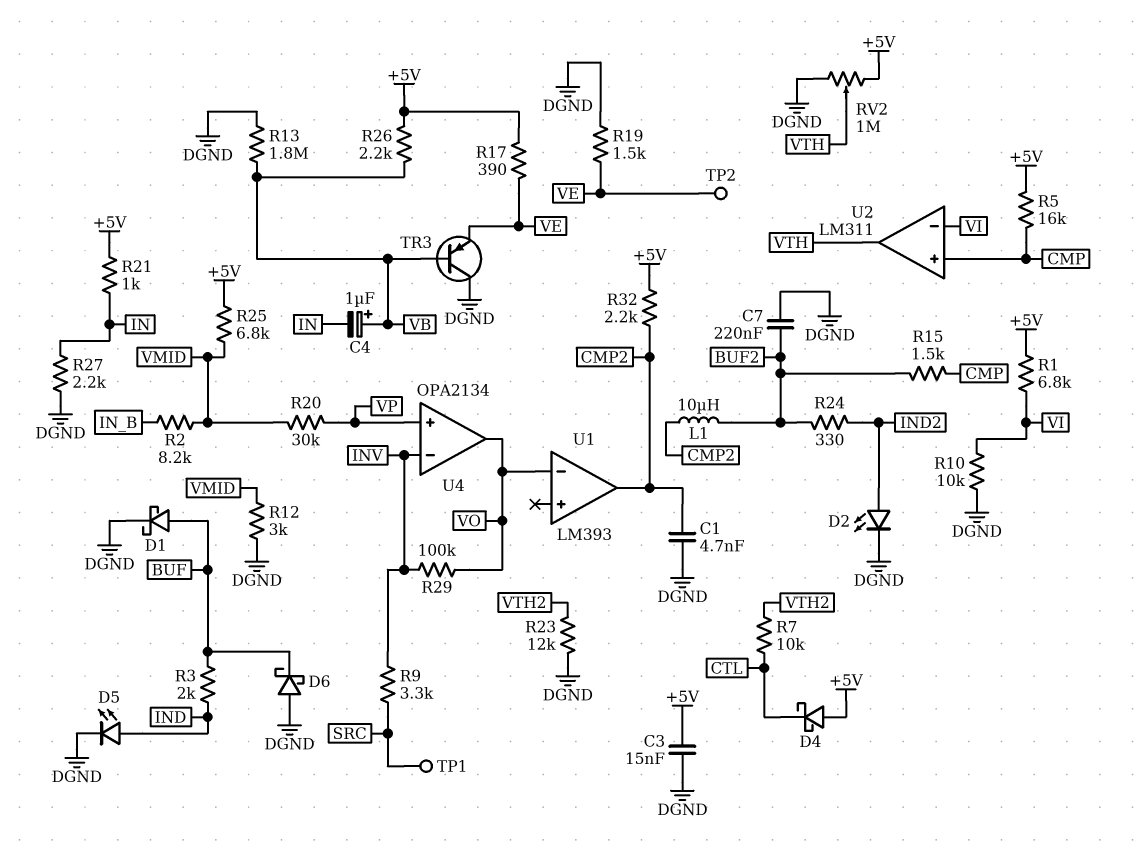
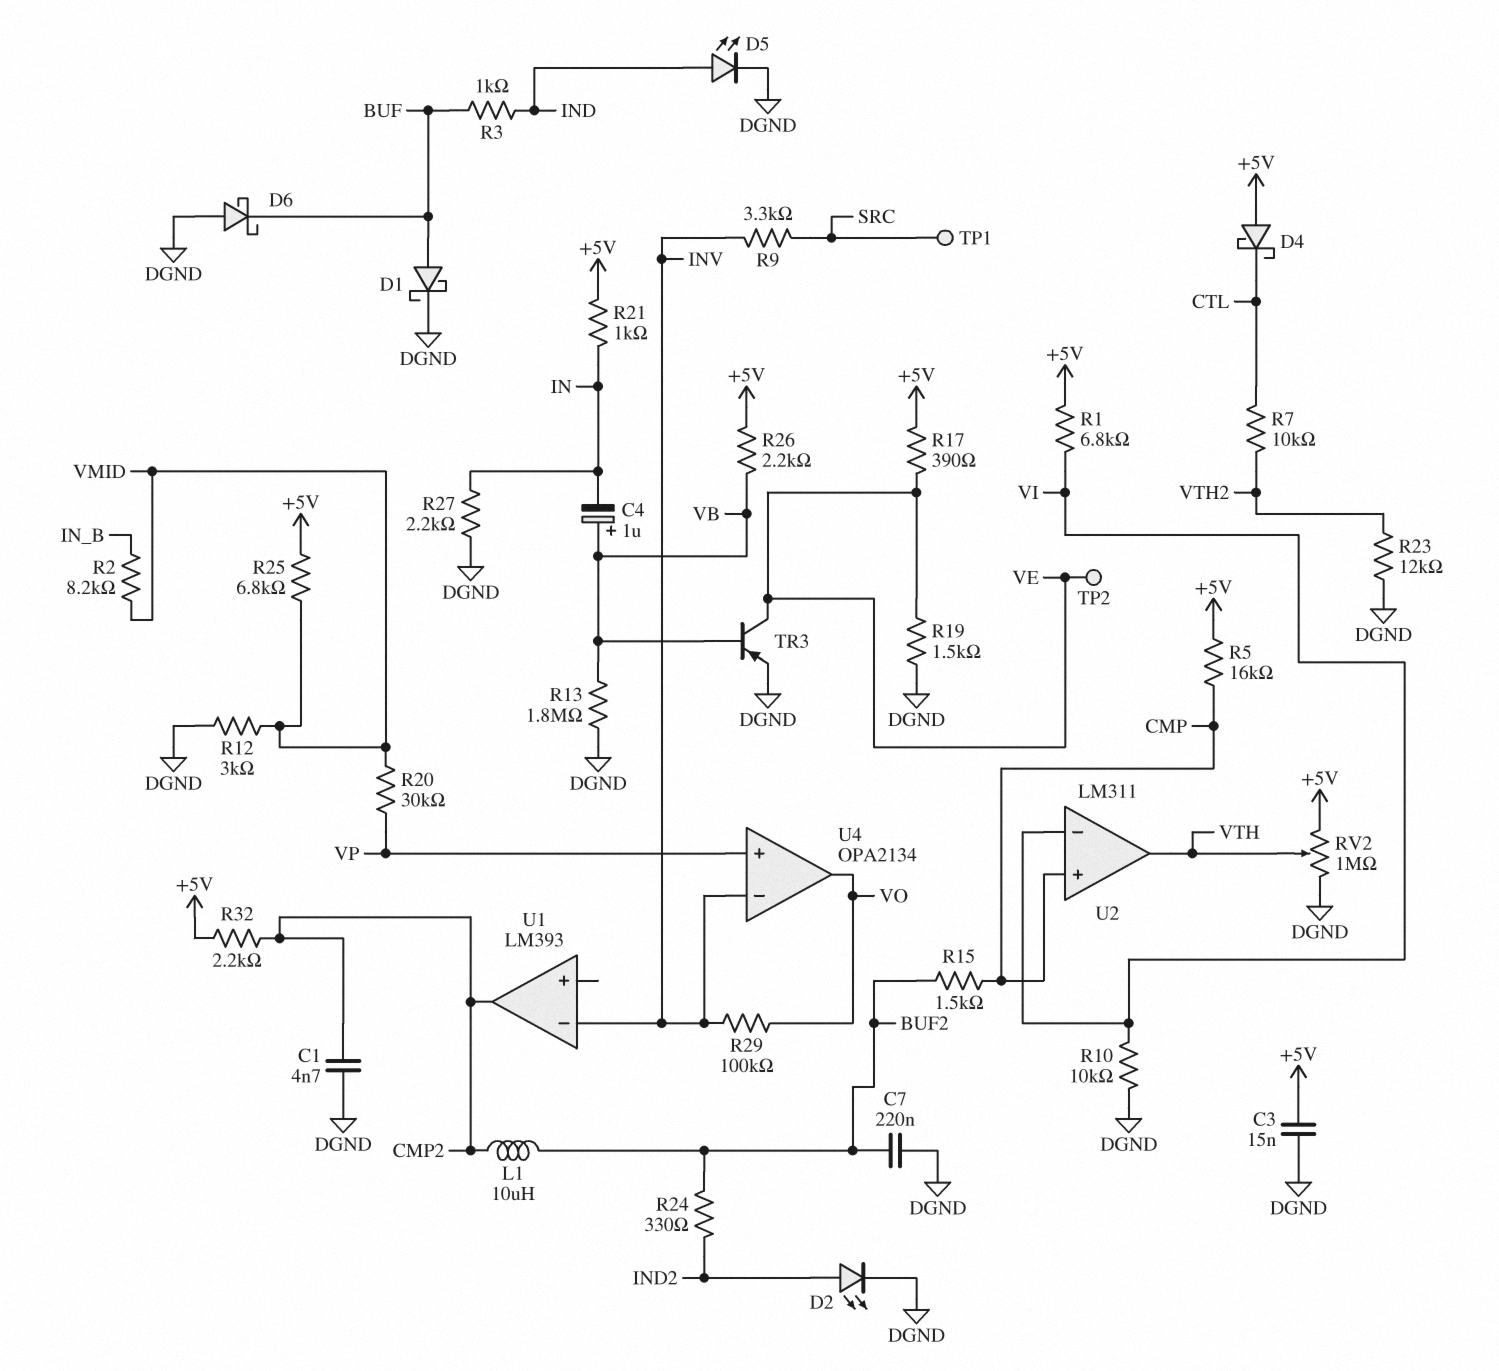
R3: 2k (BUF, IND) -> 1k (BUF, IND)
TR3: PNP (B VB, C DGND, E VE) -> PNP (B VB, C VE, E DGND)
U1 pin in-: VO -> INV

